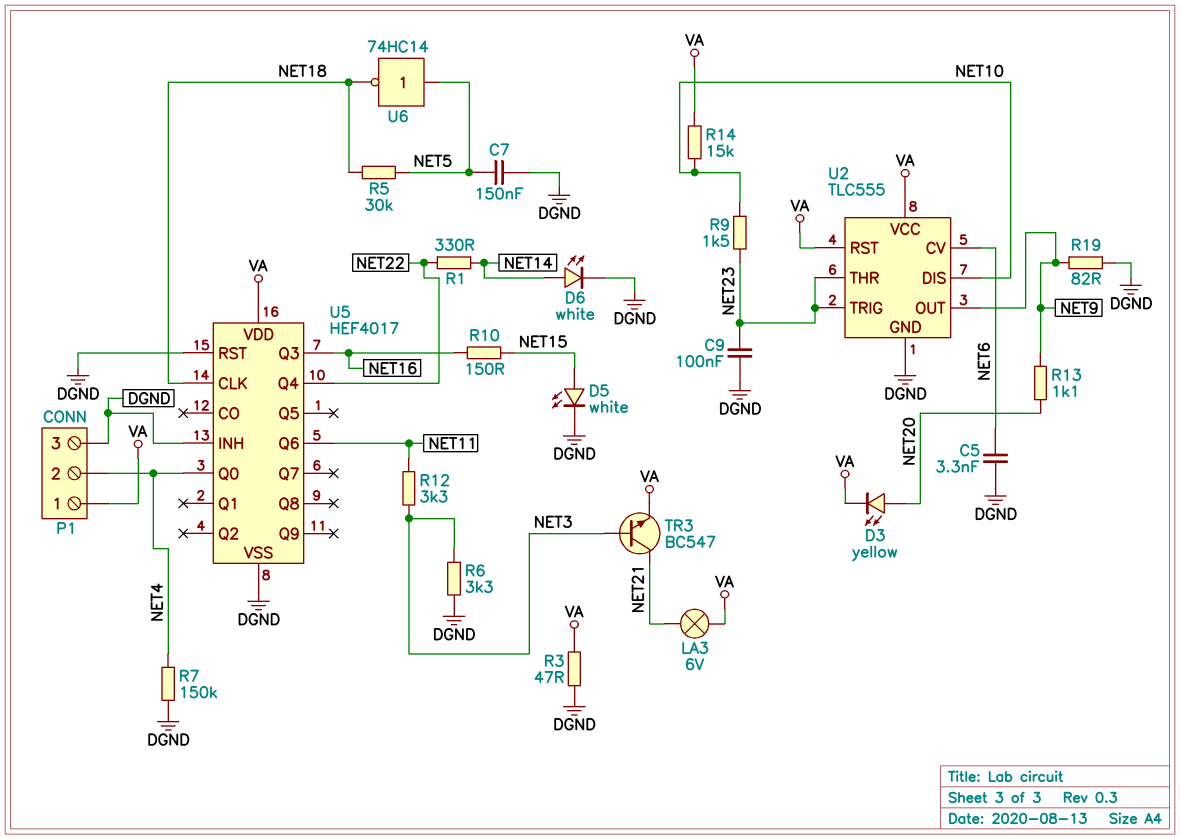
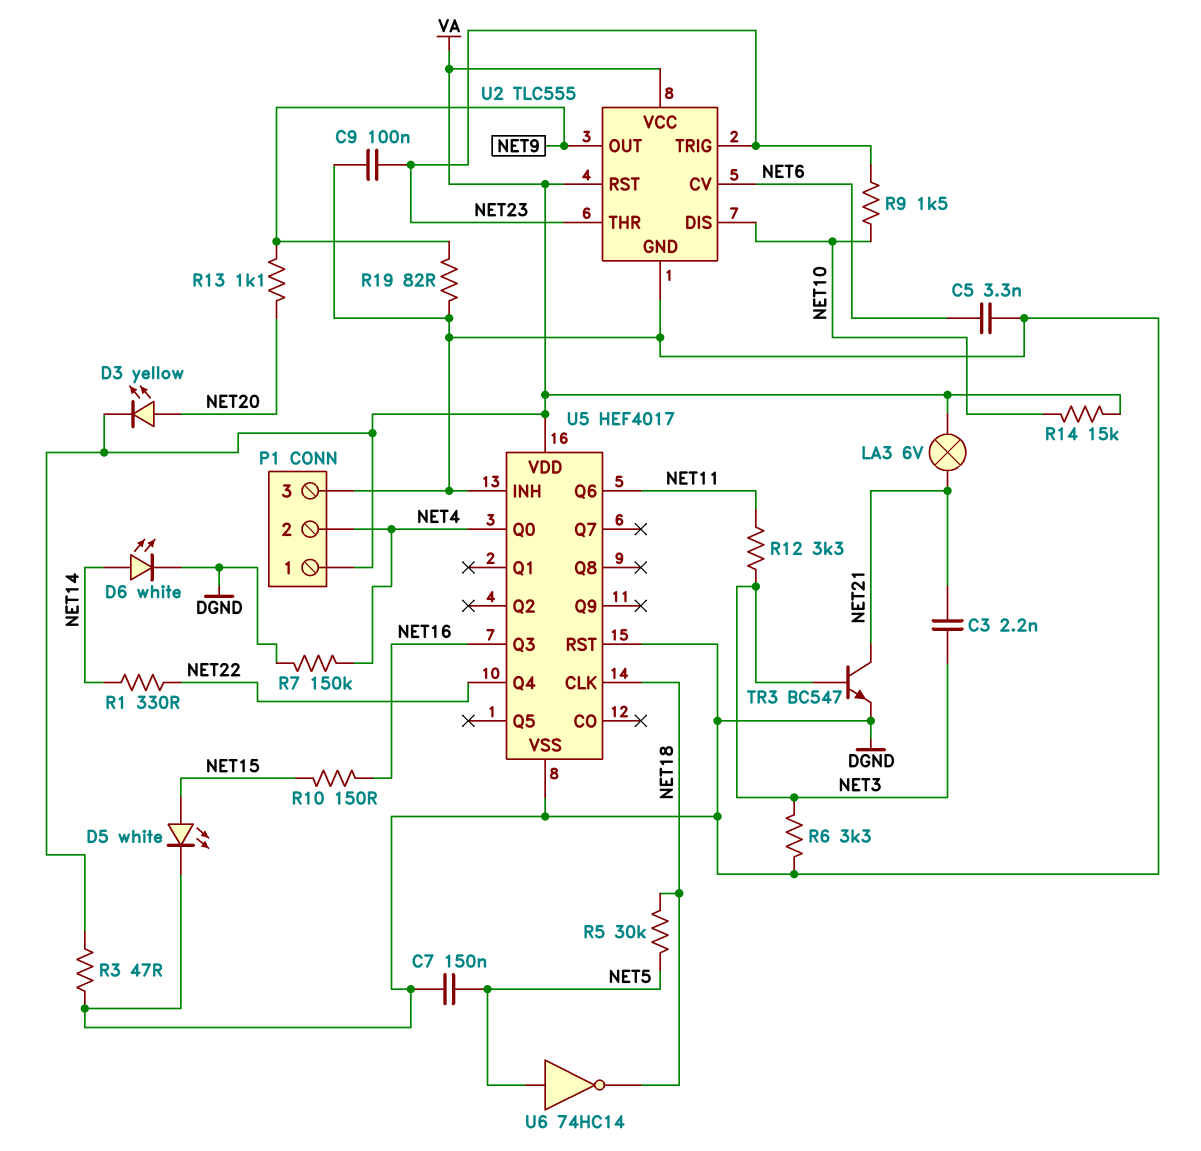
C3: none -> 2.2nF (NET3, NET21)
TR3: NPN BC547 (B NET3, C NET21, E VA) -> NPN BC547 (B NET3, C NET21, E DGND)

